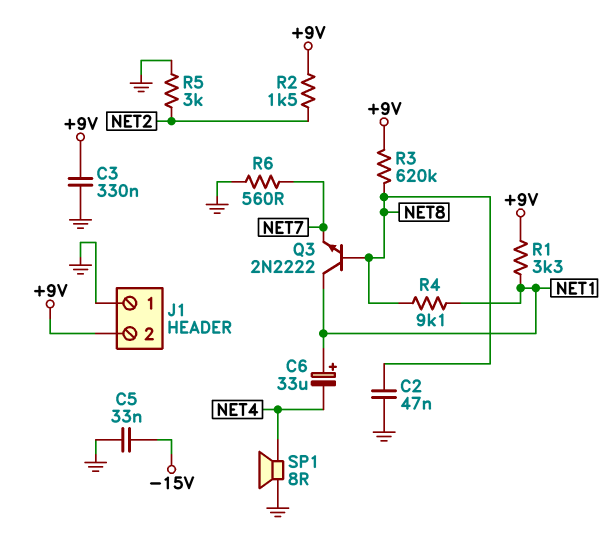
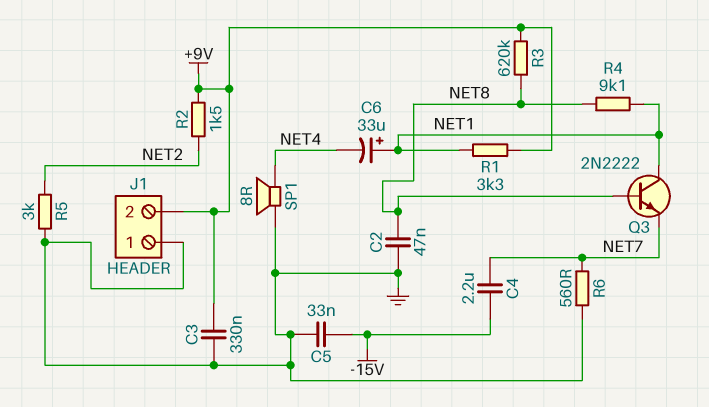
C4: none -> 2.2uF (-15V, NET7)

